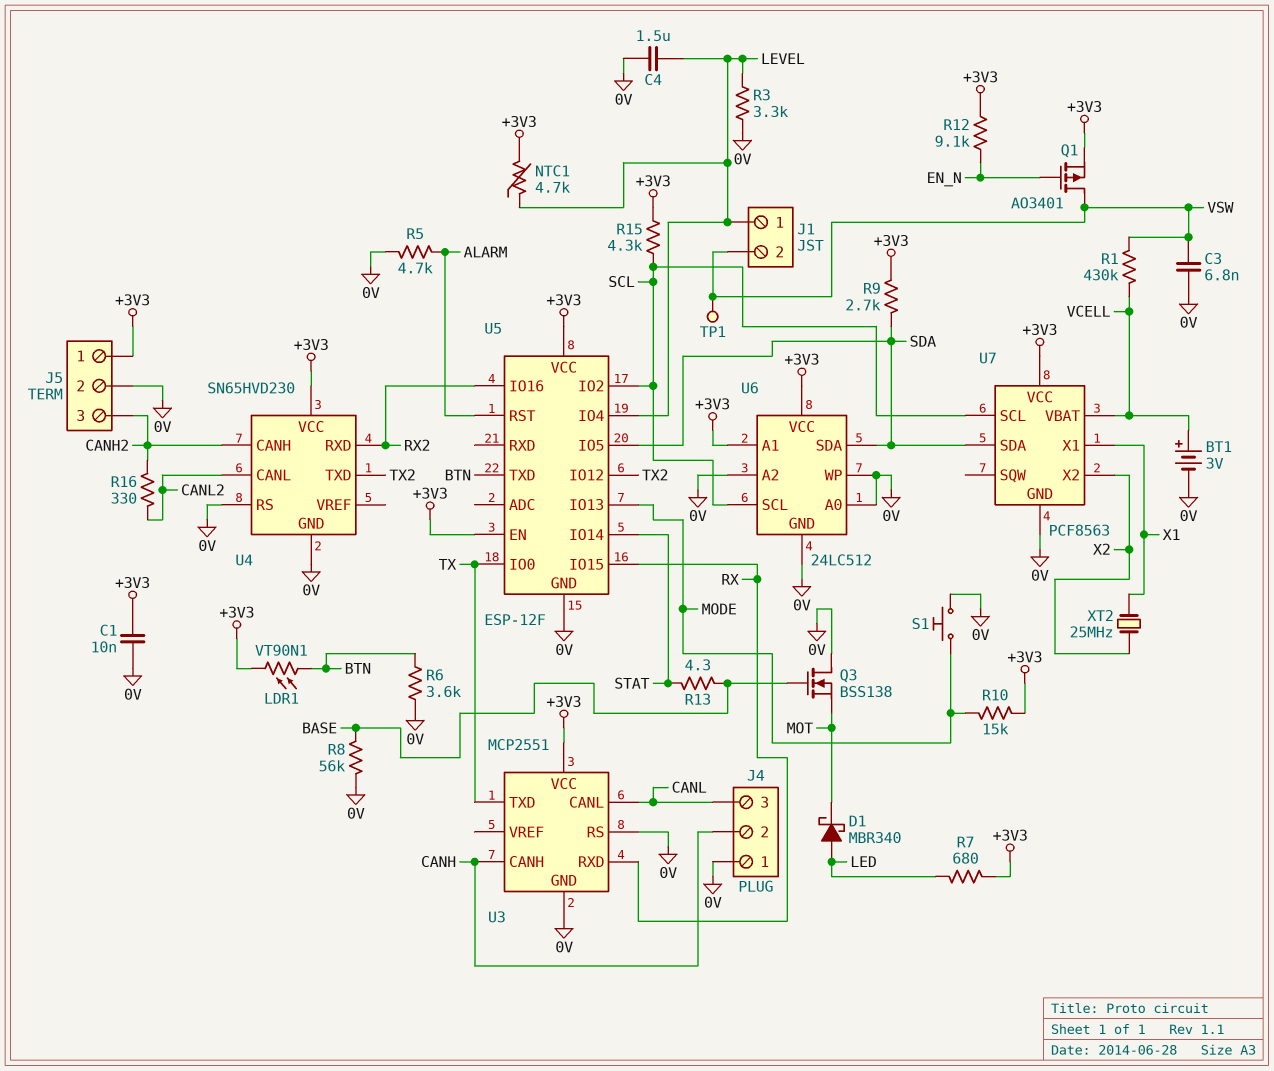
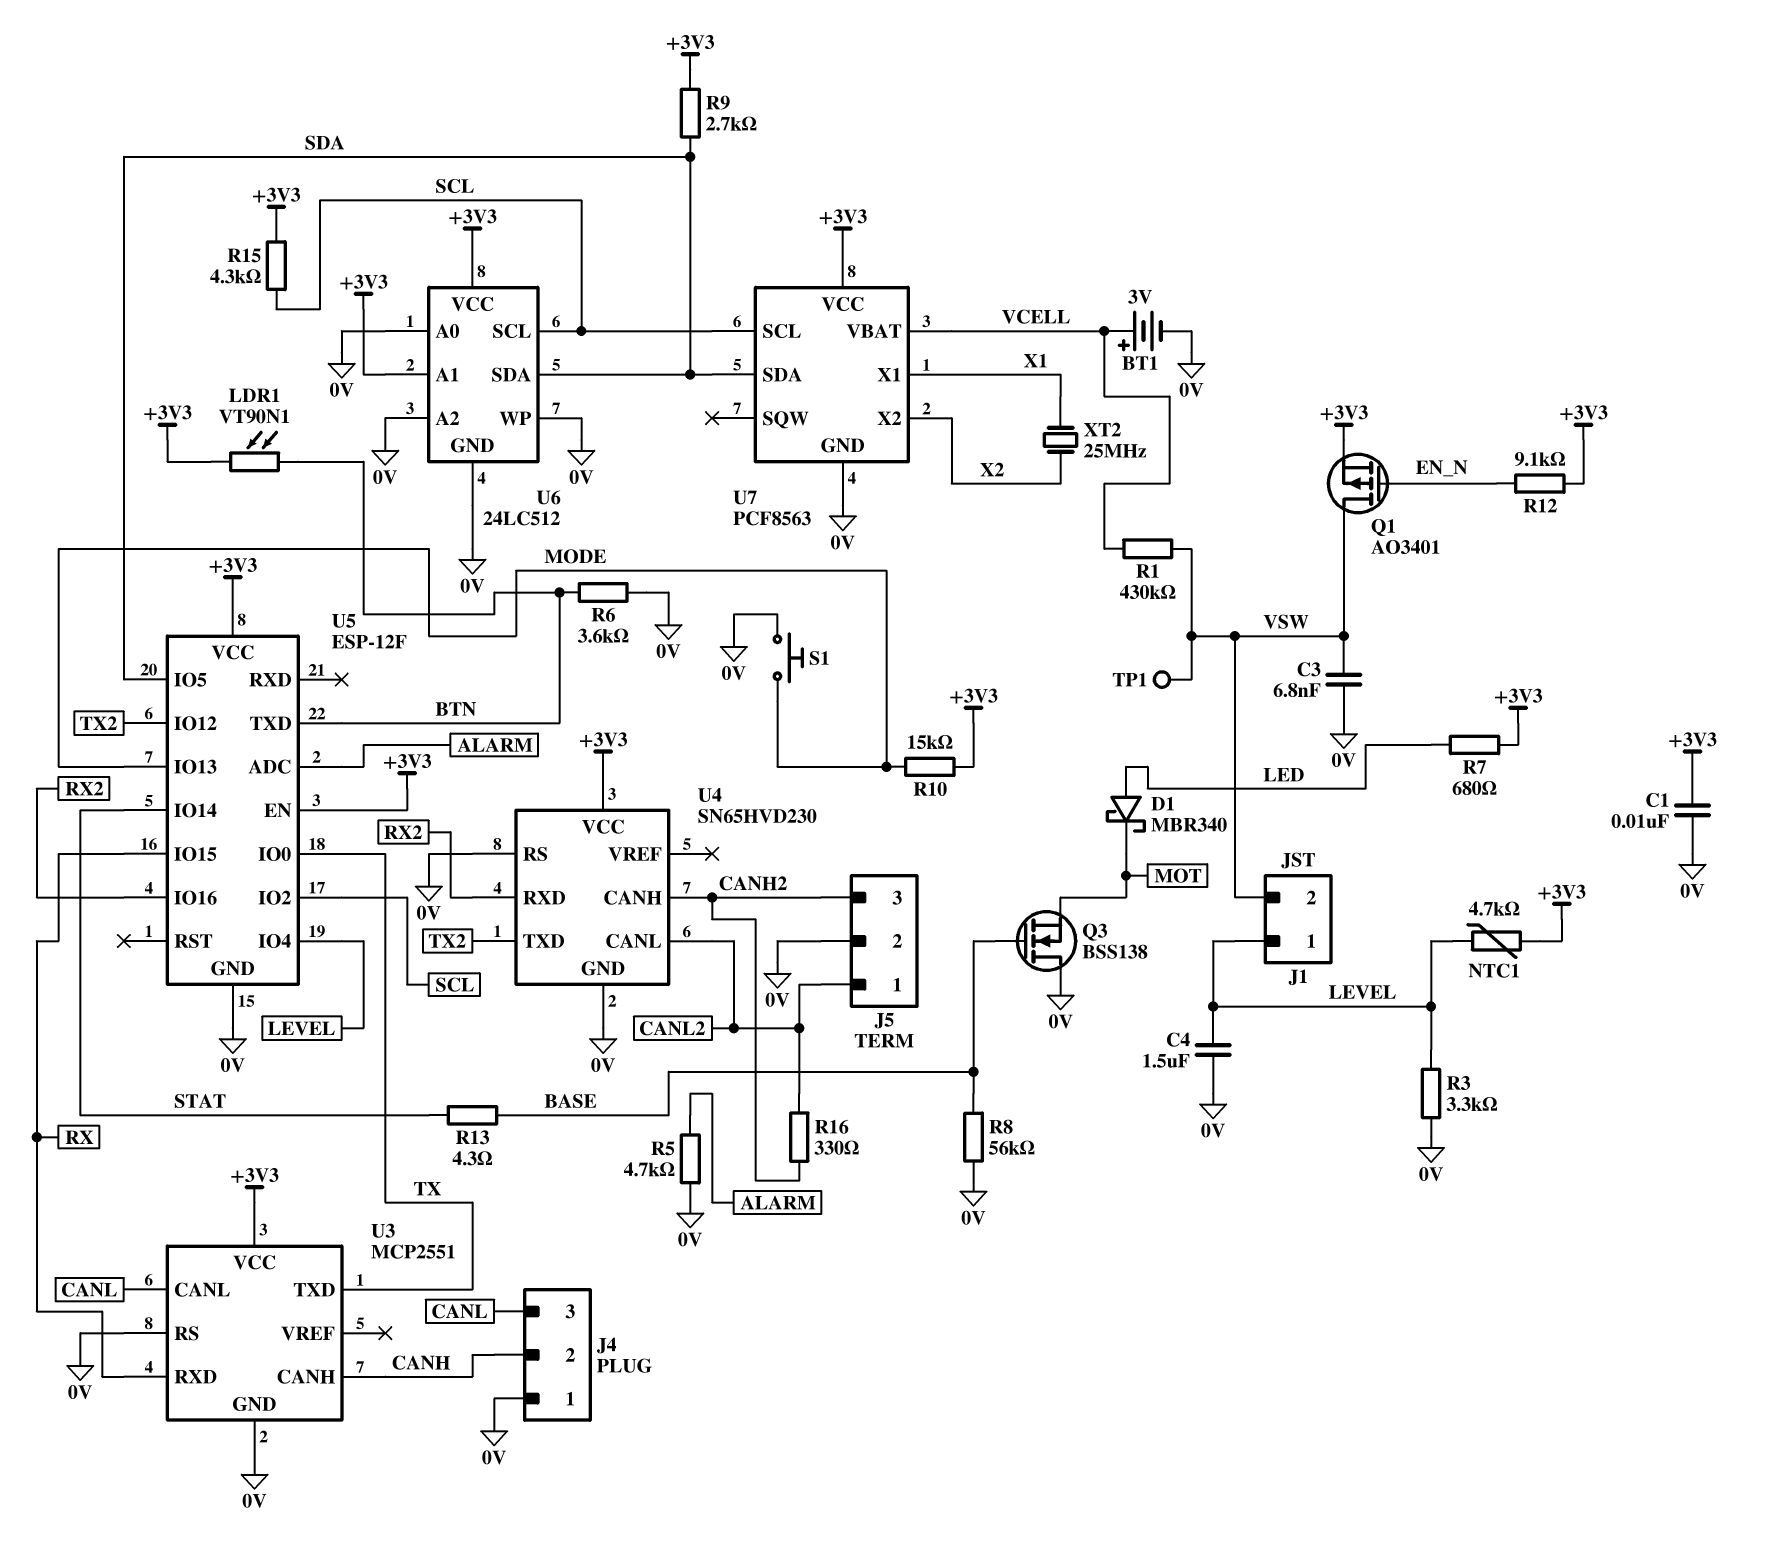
J5 pin 1: +3V3 -> CANL2
U5 pin ADC: none -> ALARM
U5 pin RST: ALARM -> none

